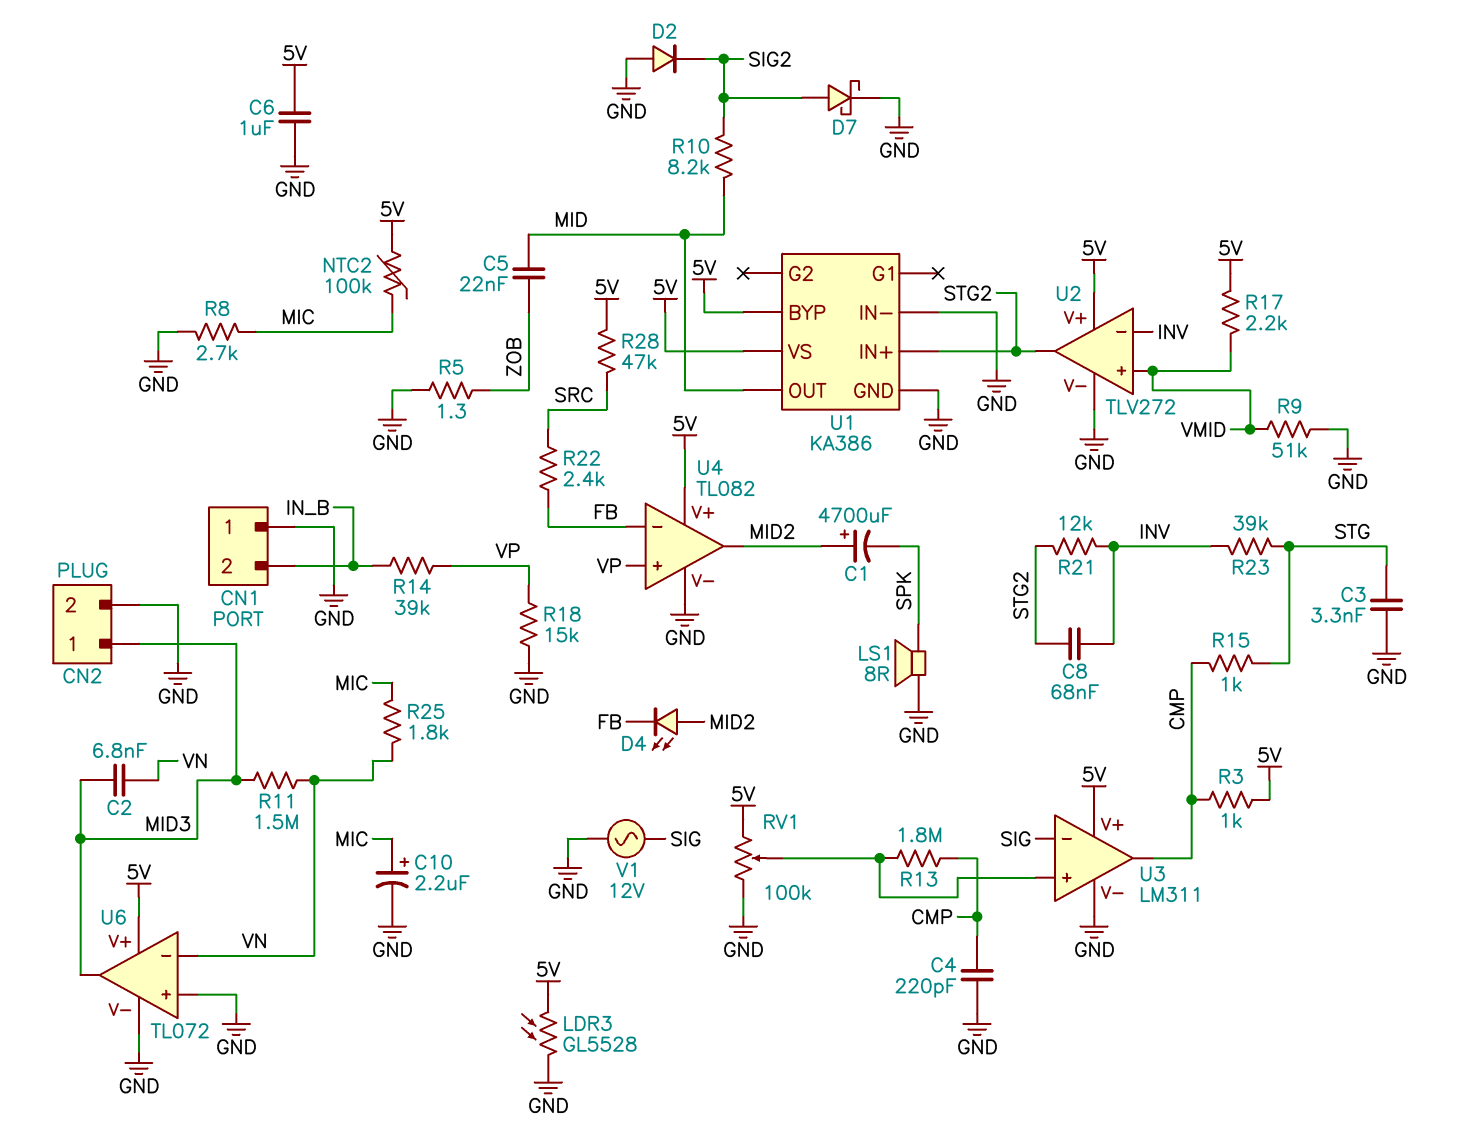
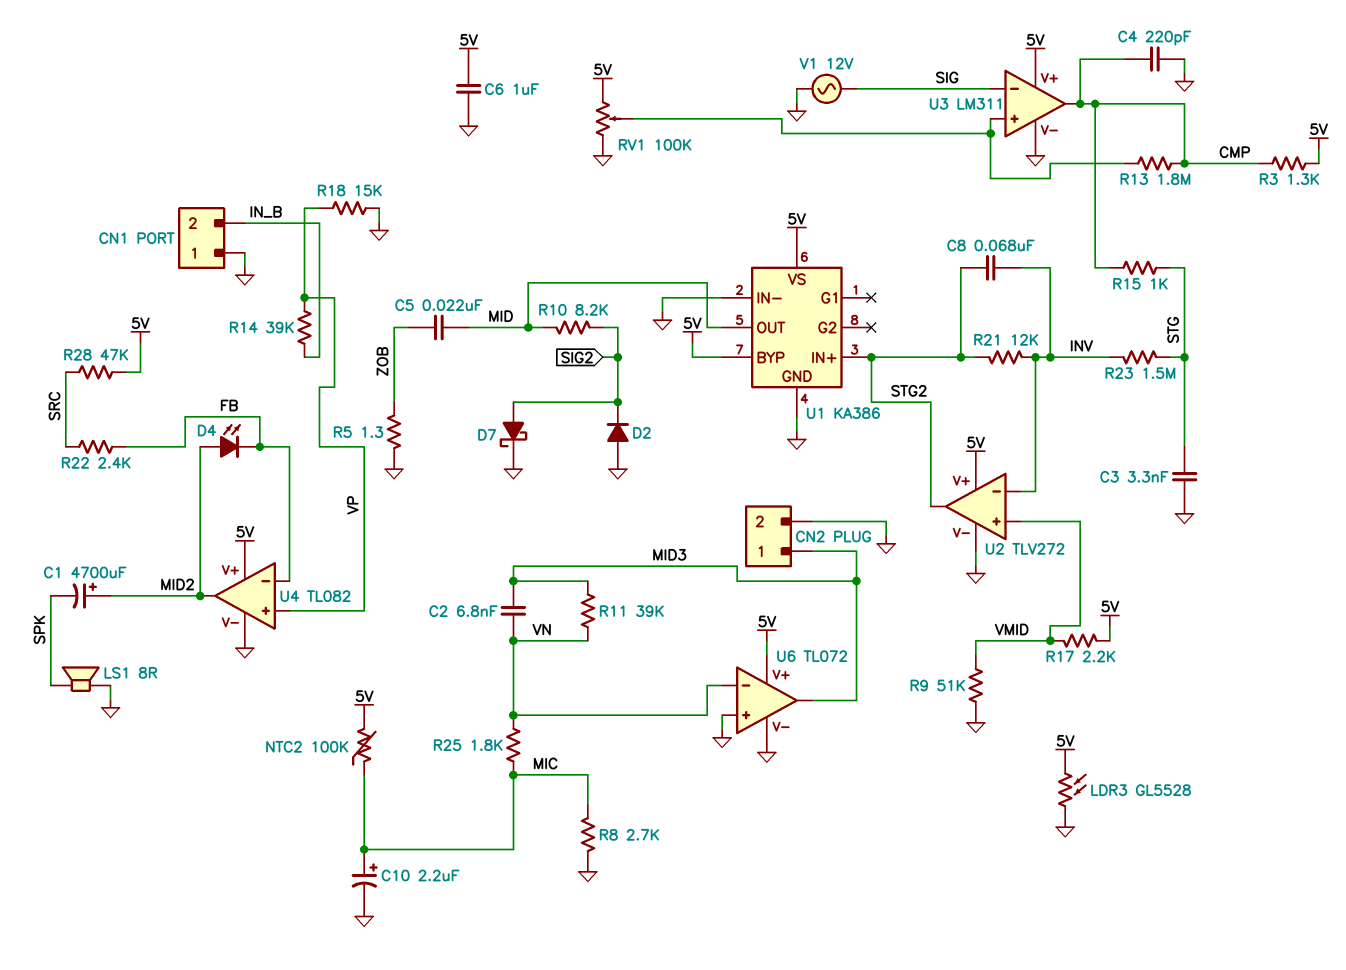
R3: 1k (5V, CMP) -> 1.3k (5V, CMP)
R11: 1.5M (MID3, VN) -> 39k (MID3, VN)
R23: 39k (INV, STG) -> 1.5M (INV, STG)

